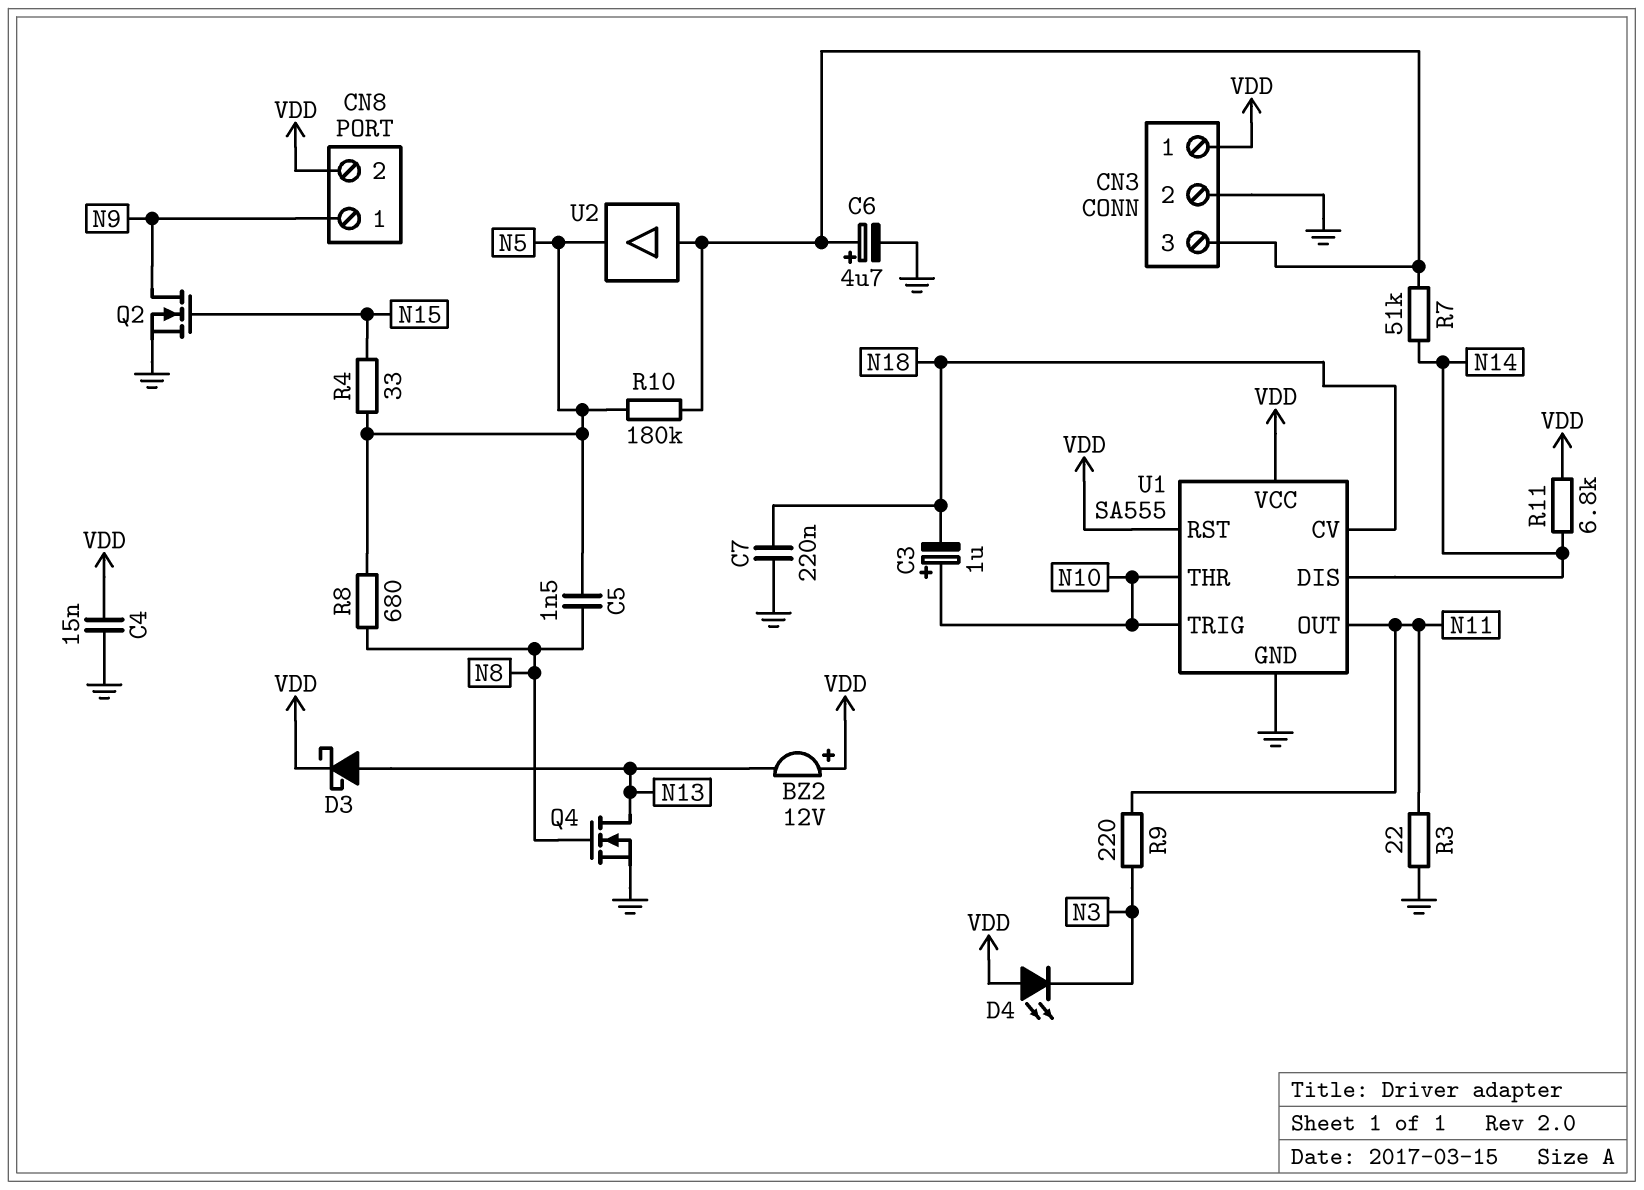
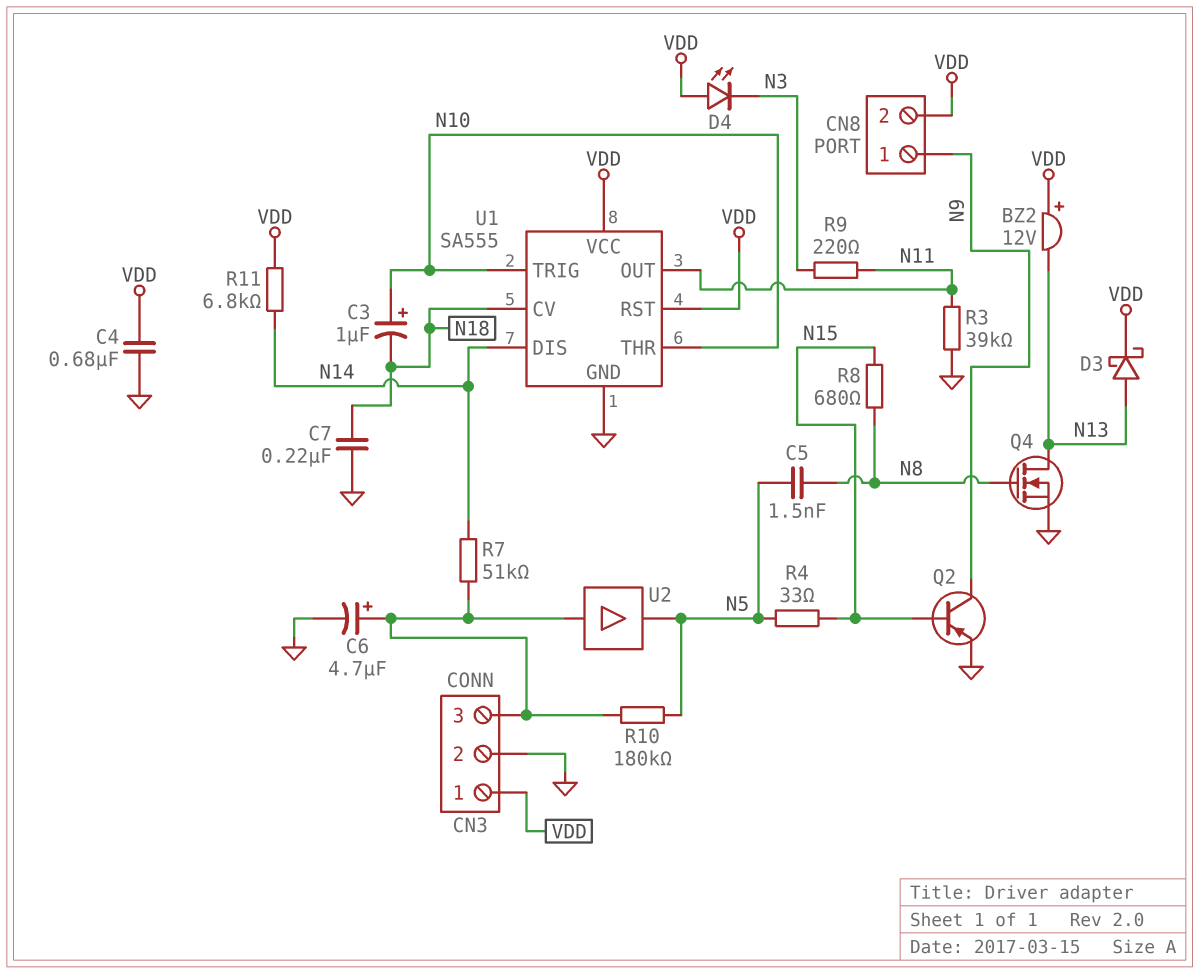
C4: 15nF (GND, VDD) -> 680nF (GND, VDD)
Q2: NMOS (G N15, D N9, S GND) -> PNP (B N15, C N9, E GND)
R3: 22 (GND, N11) -> 39k (GND, N11)
R8: 680 (N5, N8) -> 680 (N8, N15)

